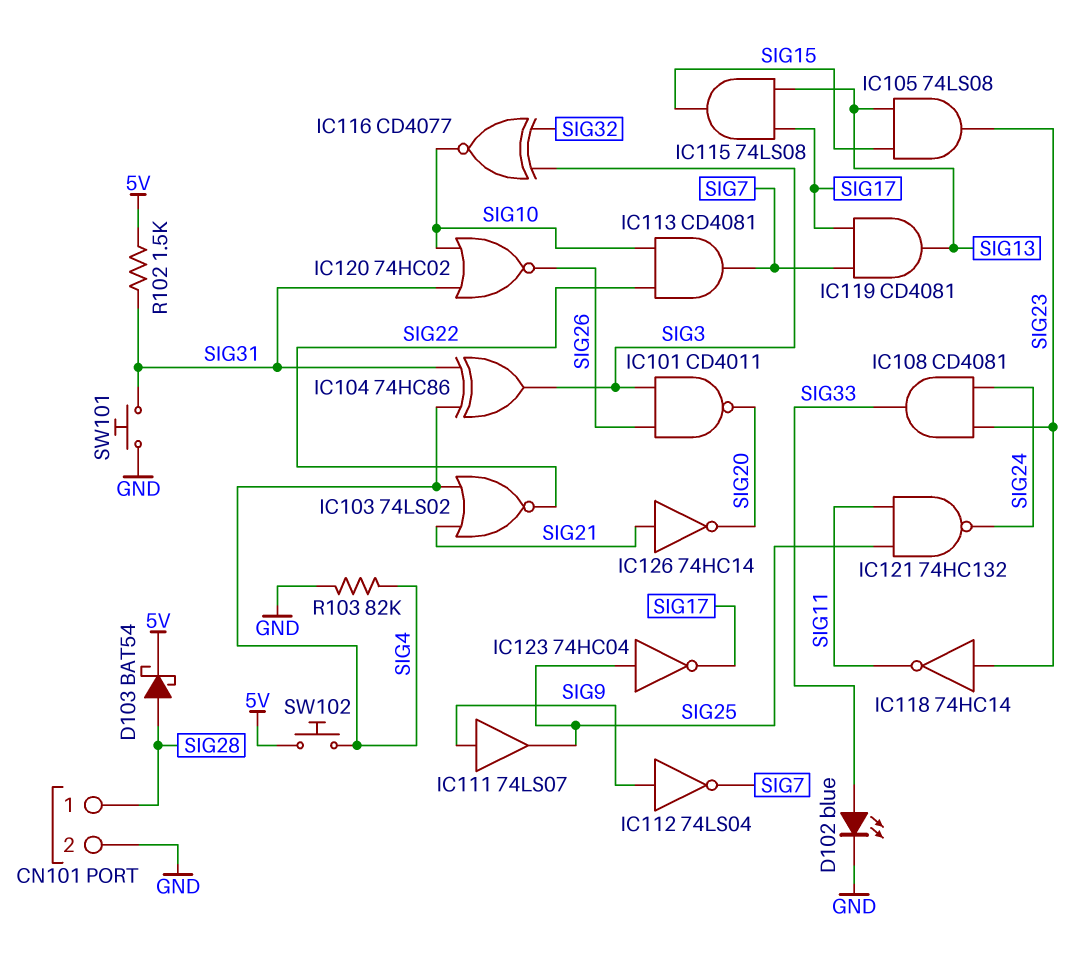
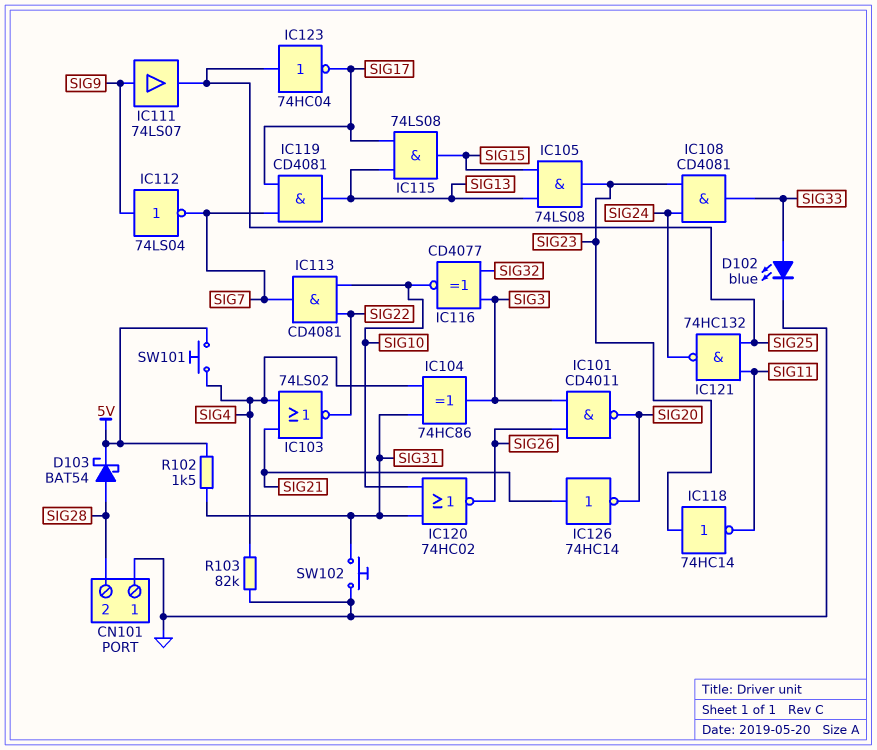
CN101 pin 1: SIG28 -> GND
CN101 pin 2: GND -> SIG28
SW101: button (GND, SIG31) -> button (5V, SIG4)
SW102: button (5V, SIG4) -> button (GND, SIG31)

